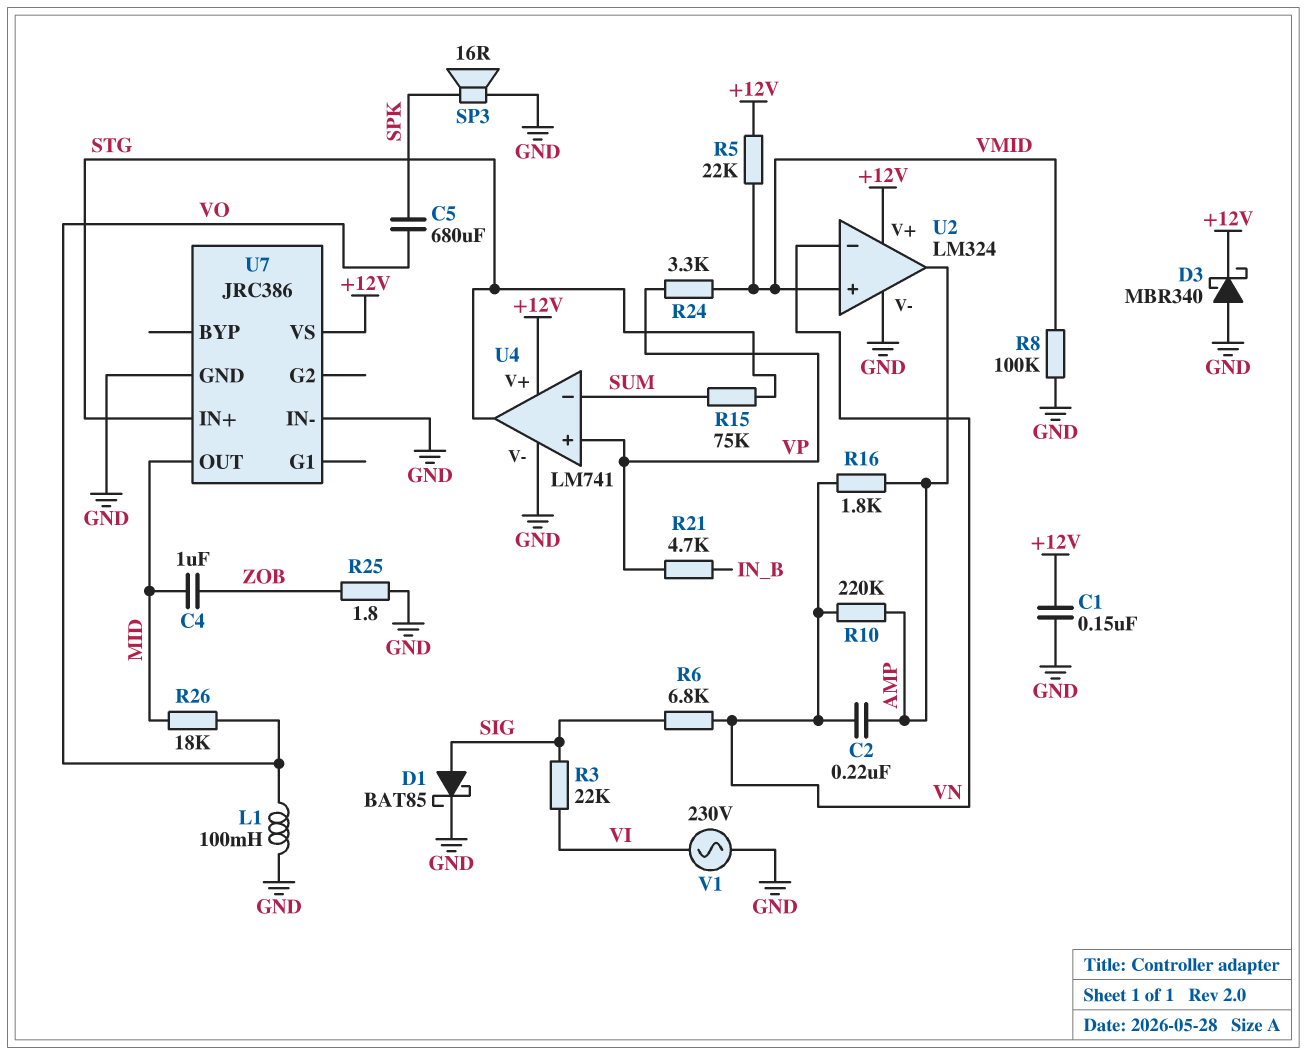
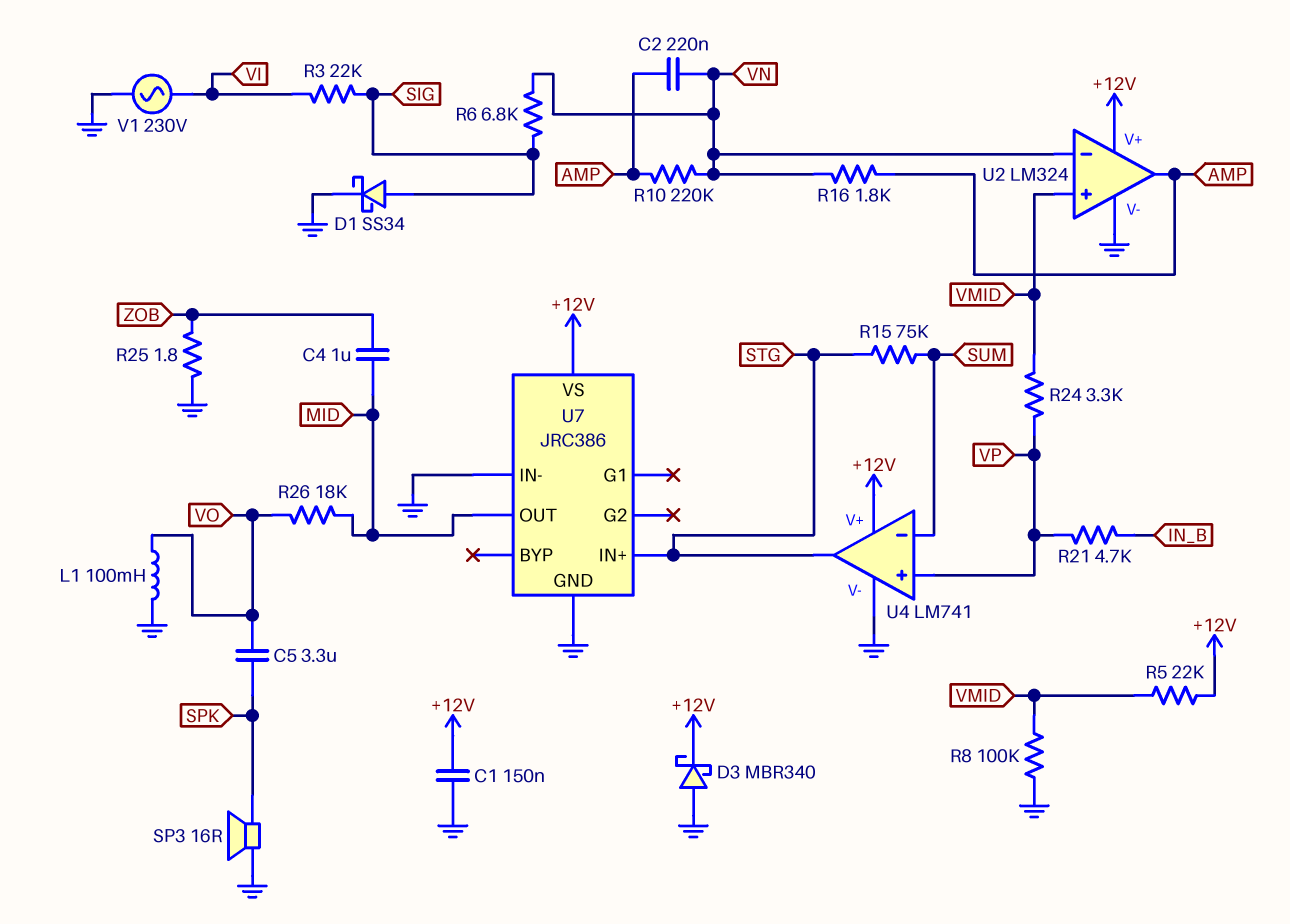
C5: 680uF (SPK, VO) -> 3.3uF (SPK, VO)
D1: schottky BAT85 (A SIG, K GND) -> schottky SS34 (A SIG, K GND)

